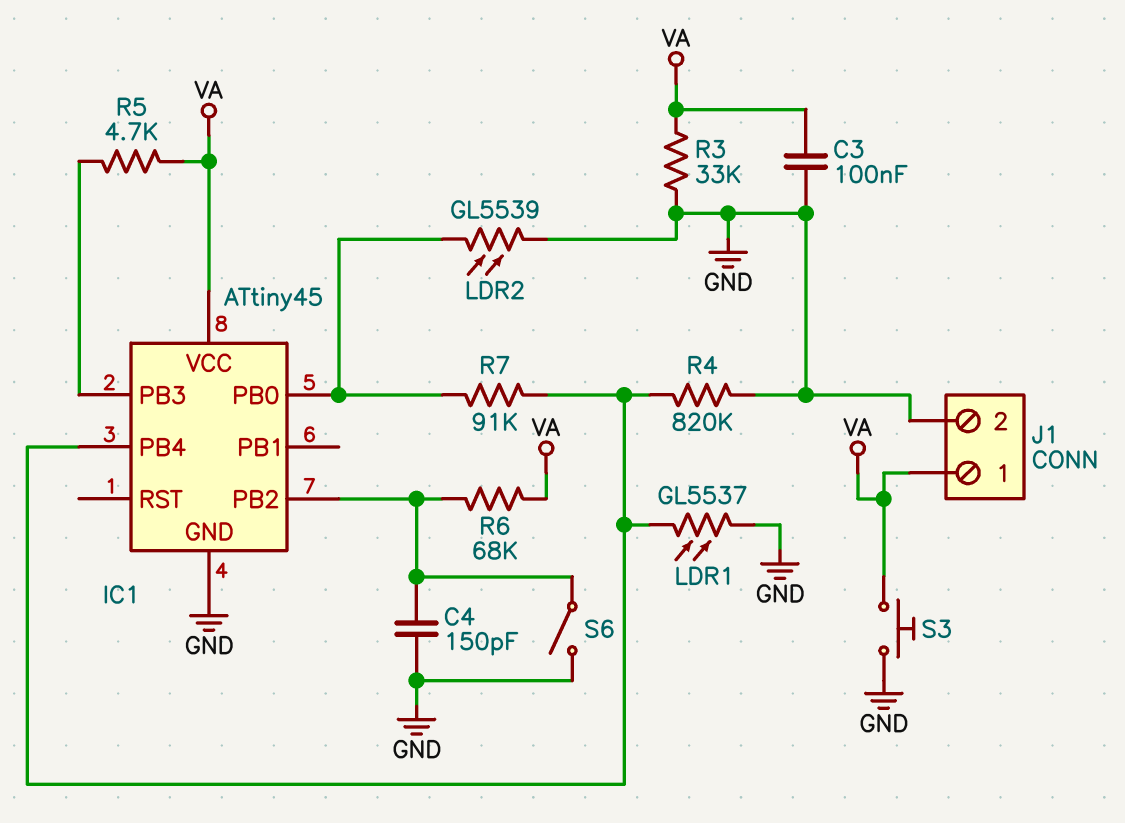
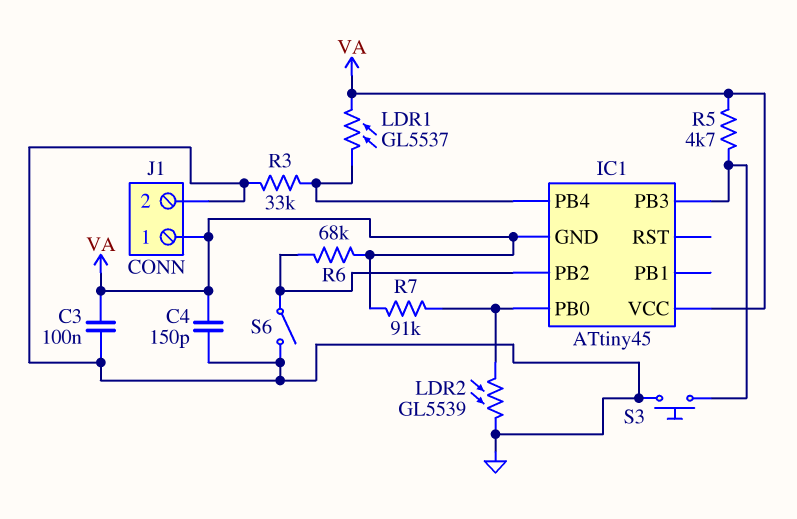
C4: 150pF (GND, IC1/PB2) -> 150pF (GND, VA)
IC1 pin GND: GND -> VA
LDR1: GL5537 (GND, IC1/PB4) -> GL5537 (IC1/PB4, VA)
R3: 33k (GND, VA) -> 33k (GND, IC1/PB4)
R4: 820k (GND, IC1/PB4) -> none
R7: 91k (IC1/PB0, IC1/PB4) -> 91k (IC1/PB0, VA)
S3: button (GND, VA) -> button (GND, IC1/PB3)

